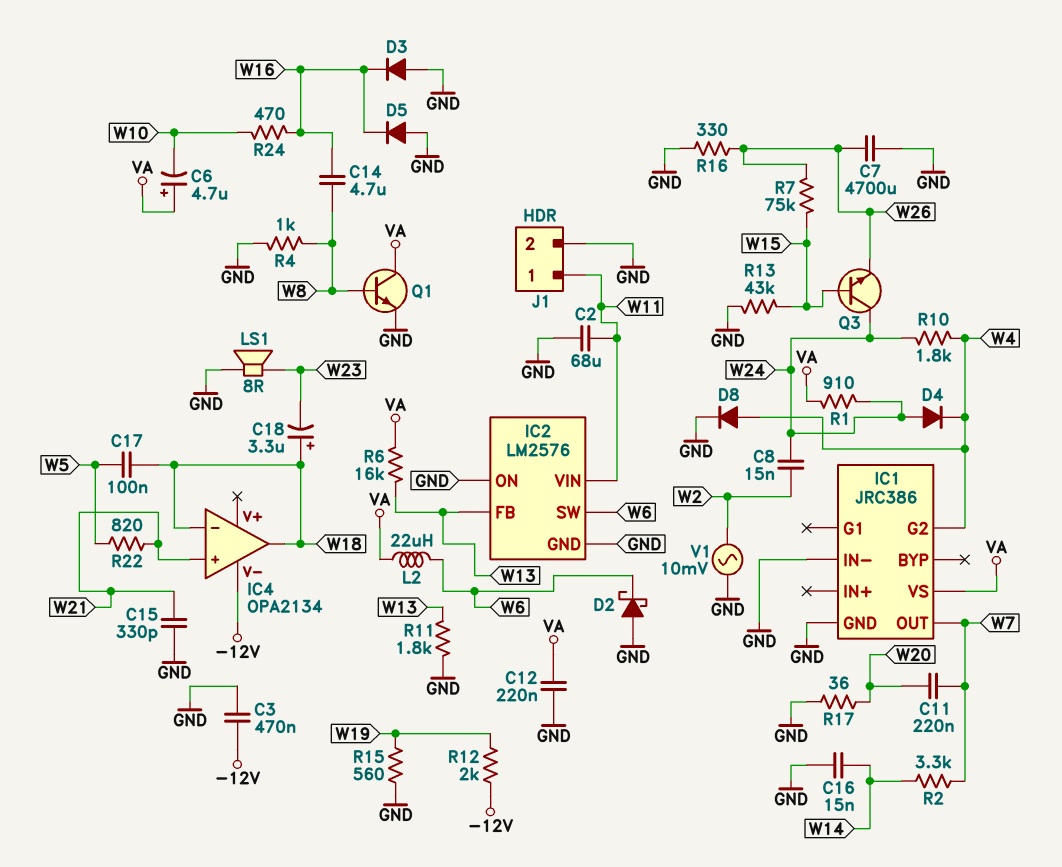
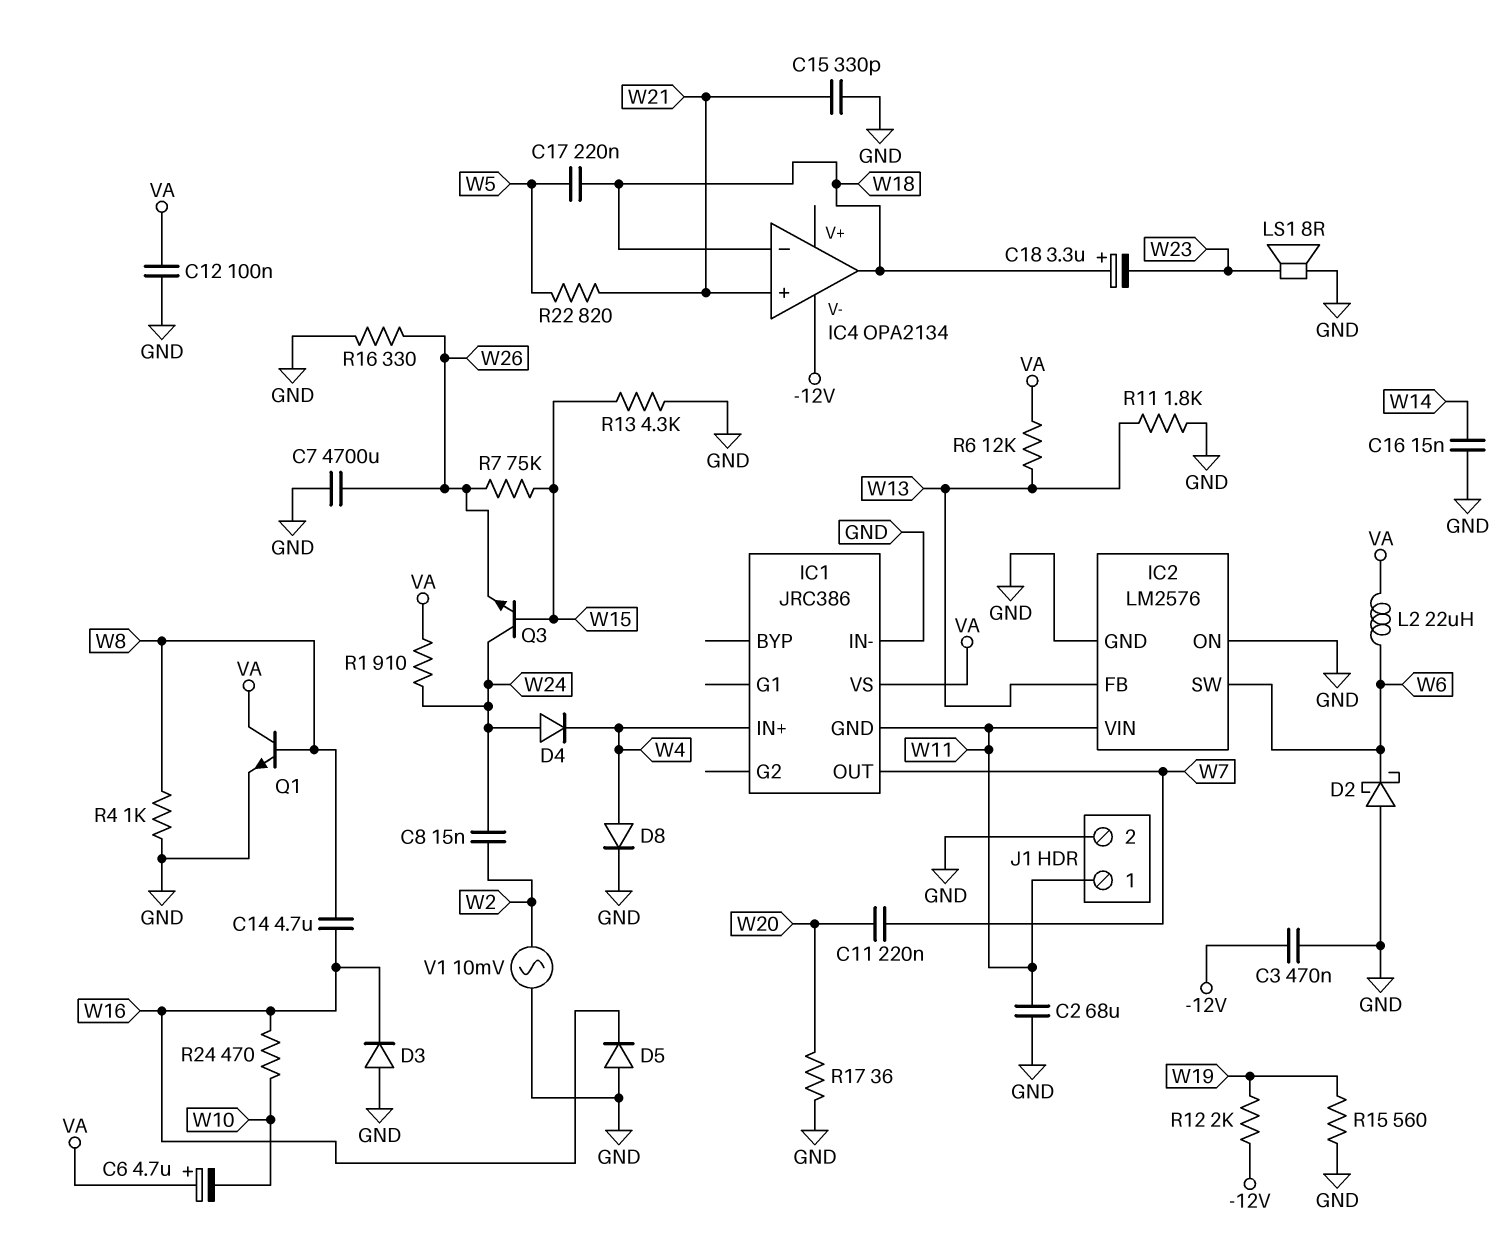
C12: 220nF (GND, VA) -> 100nF (GND, VA)
C17: 100nF (W5, W18) -> 220nF (W5, W18)
IC1 pin G2: W4 -> none
IC1 pin GND: GND -> W11
IC1 pin IN+: none -> W4
R2: 3.3k (W7, W14) -> none
R6: 16k (VA, W13) -> 12k (VA, W13)
R10: 1.8k (W4, W24) -> none
R13: 43k (GND, W15) -> 4.3k (GND, W15)

